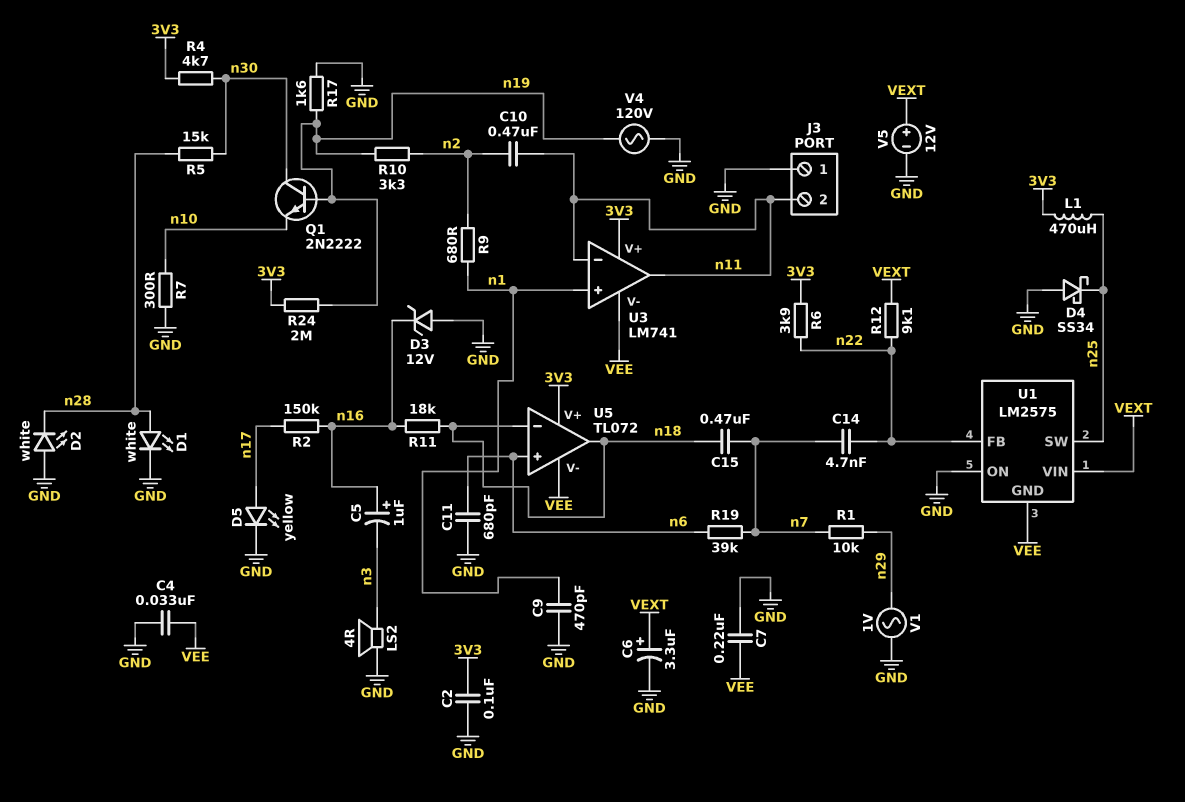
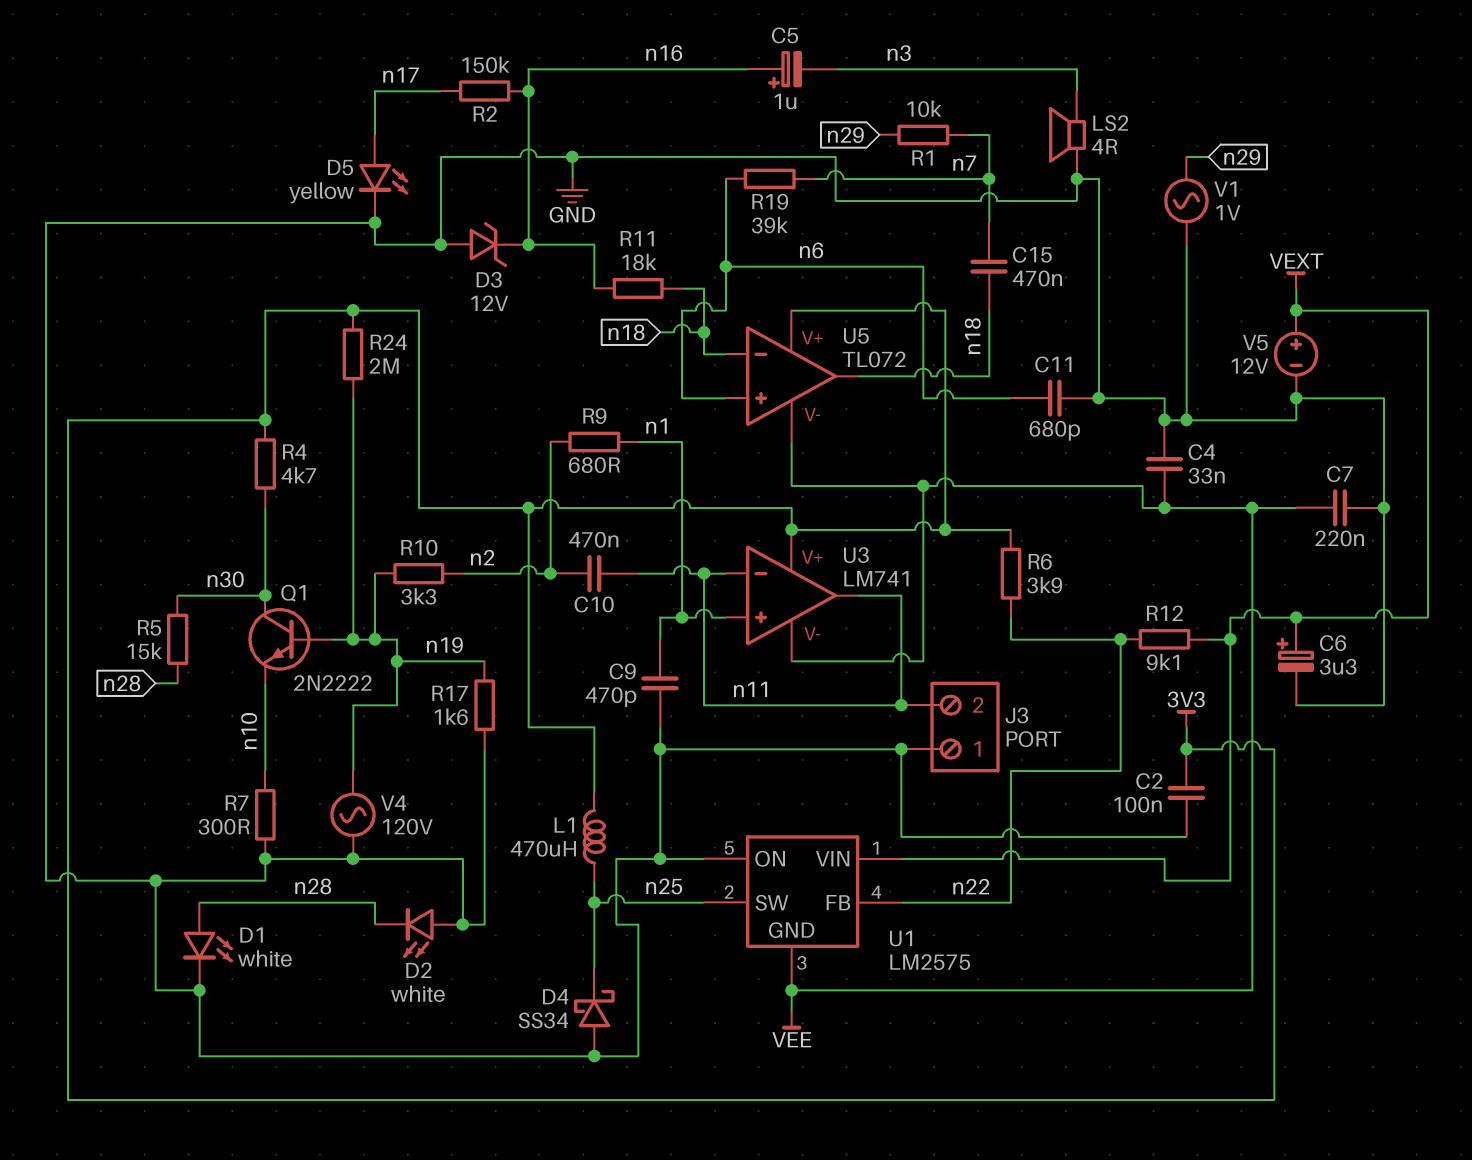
C14: 4.7nF (n7, n22) -> none

